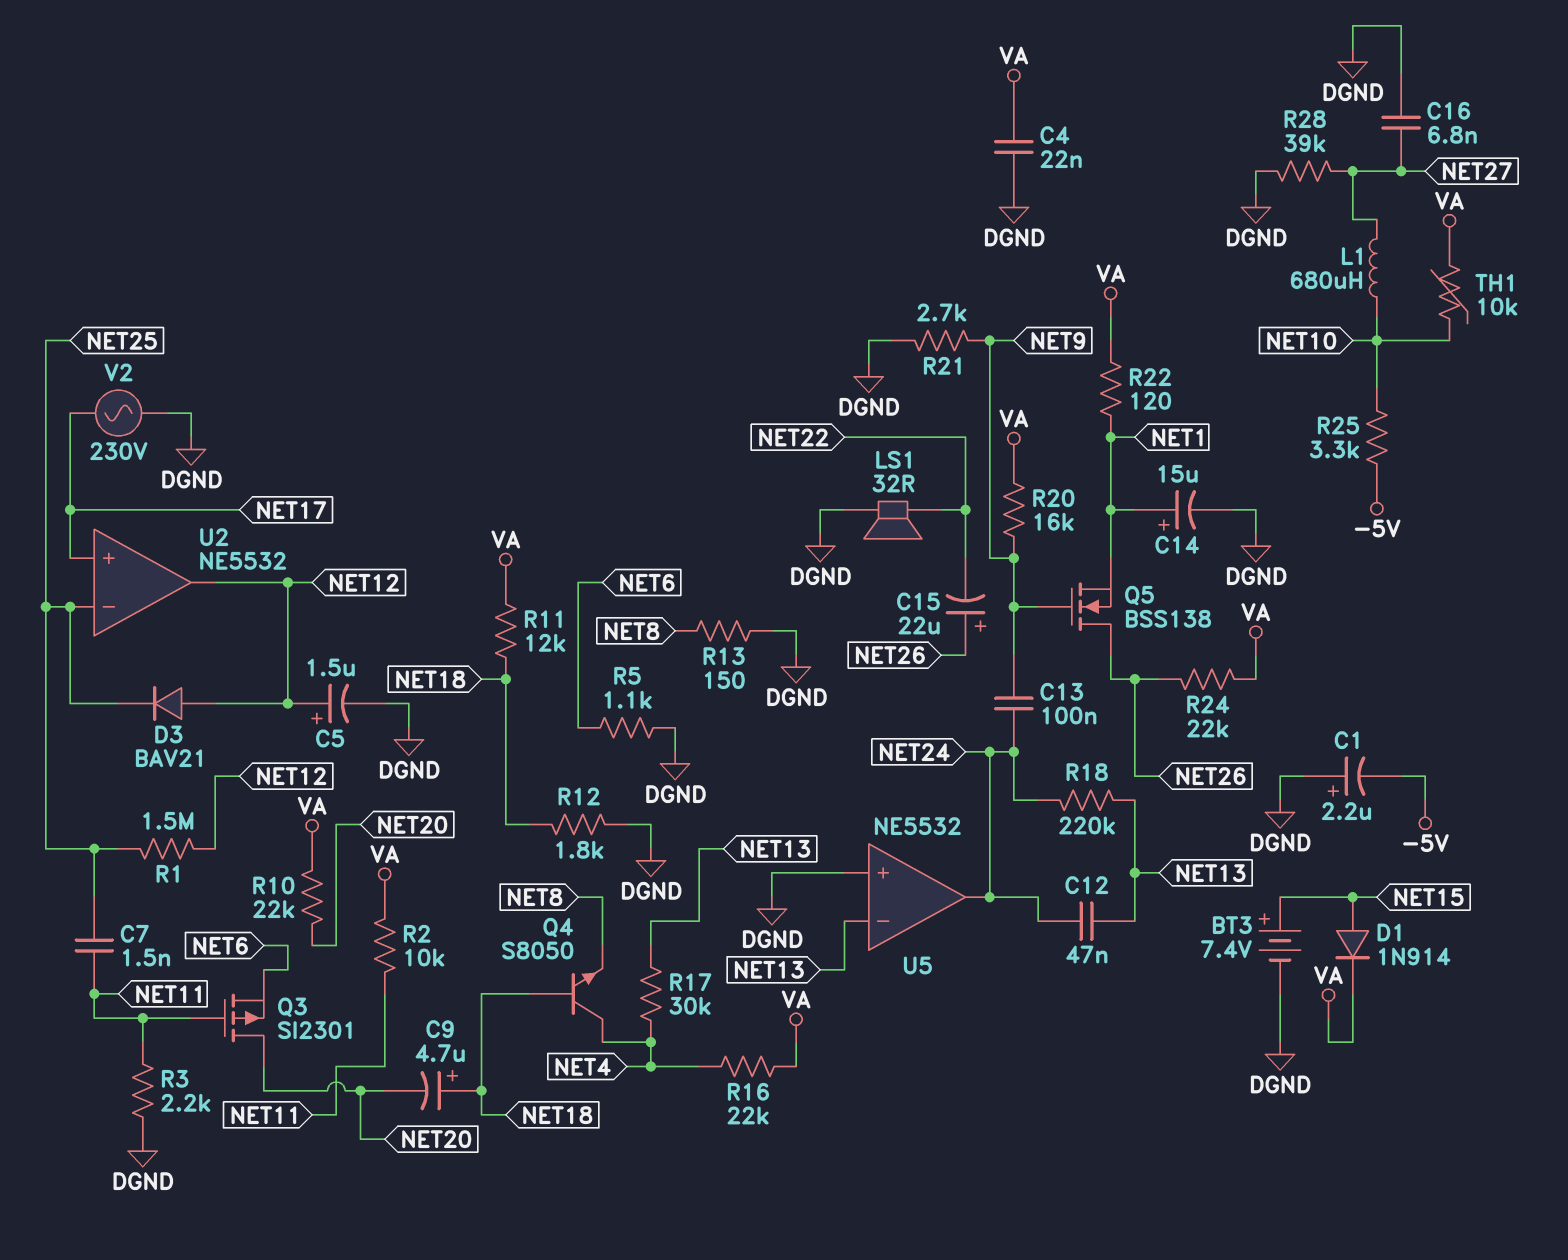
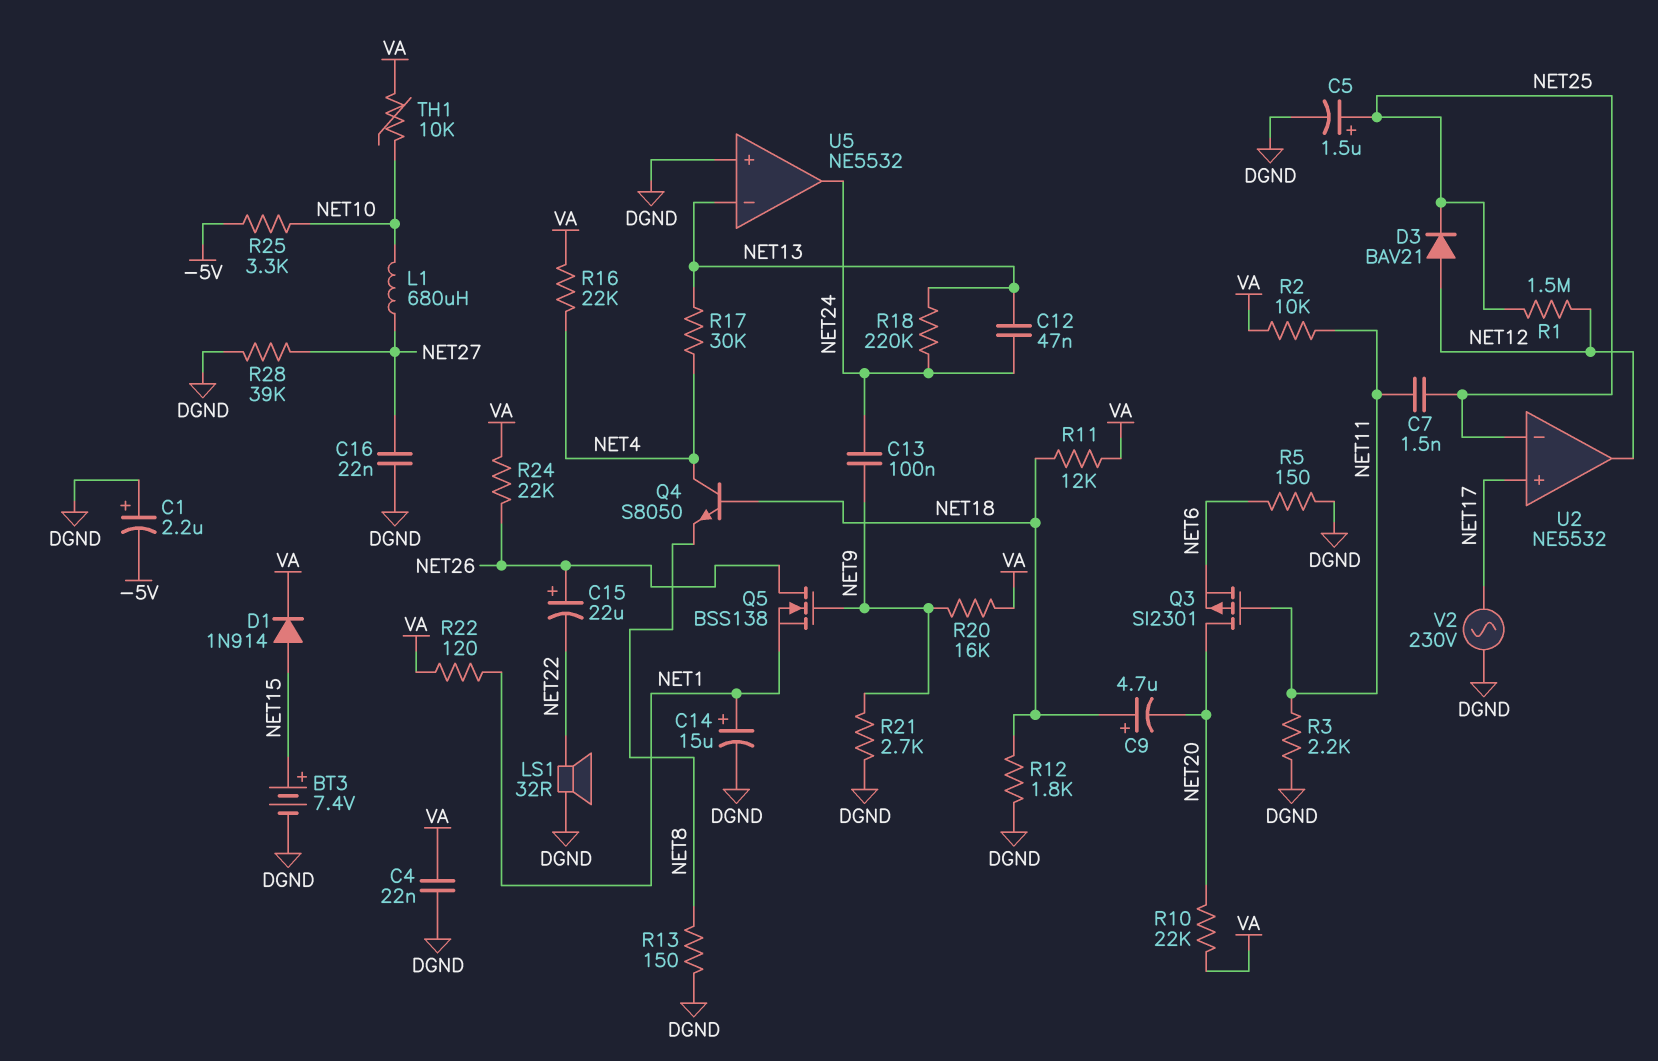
C5: 1.5uF (plus NET12, minus DGND) -> 1.5uF (plus NET25, minus DGND)
C16: 6.8nF (DGND, NET27) -> 22nF (DGND, NET27)
R5: 1.1k (DGND, NET6) -> 150 (DGND, NET6)

